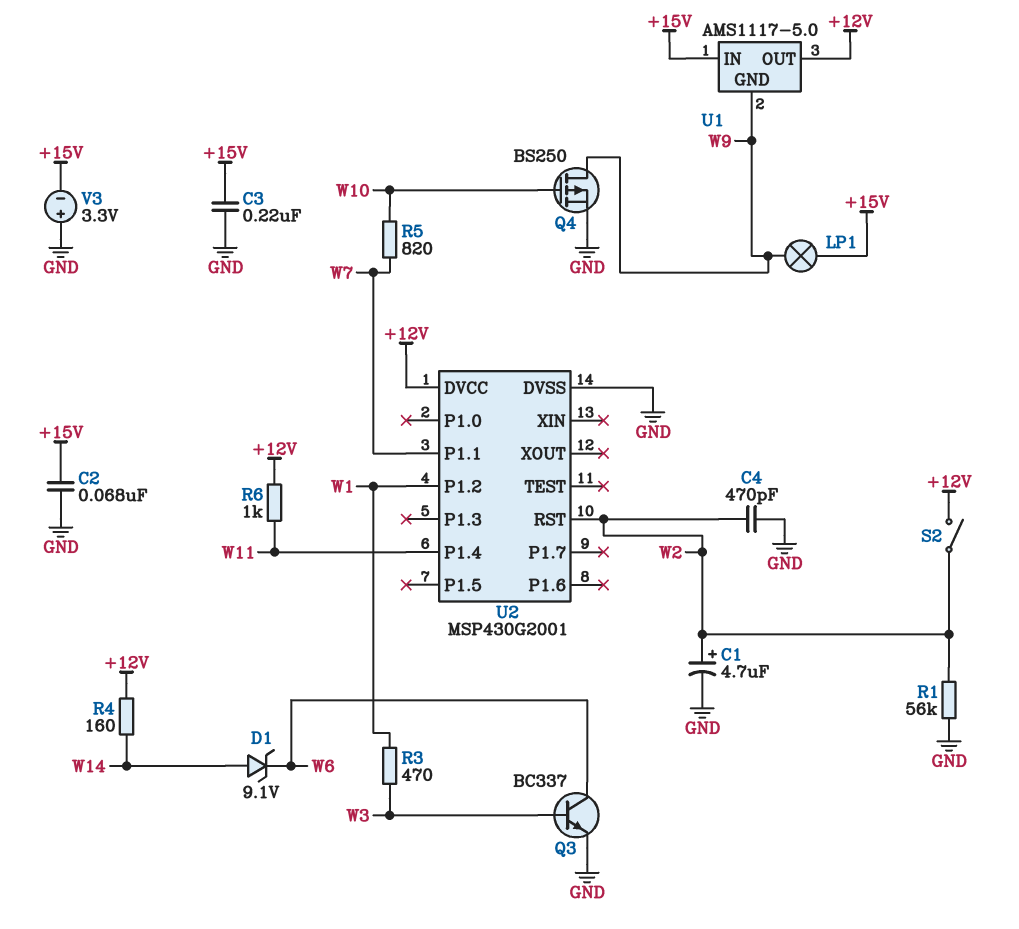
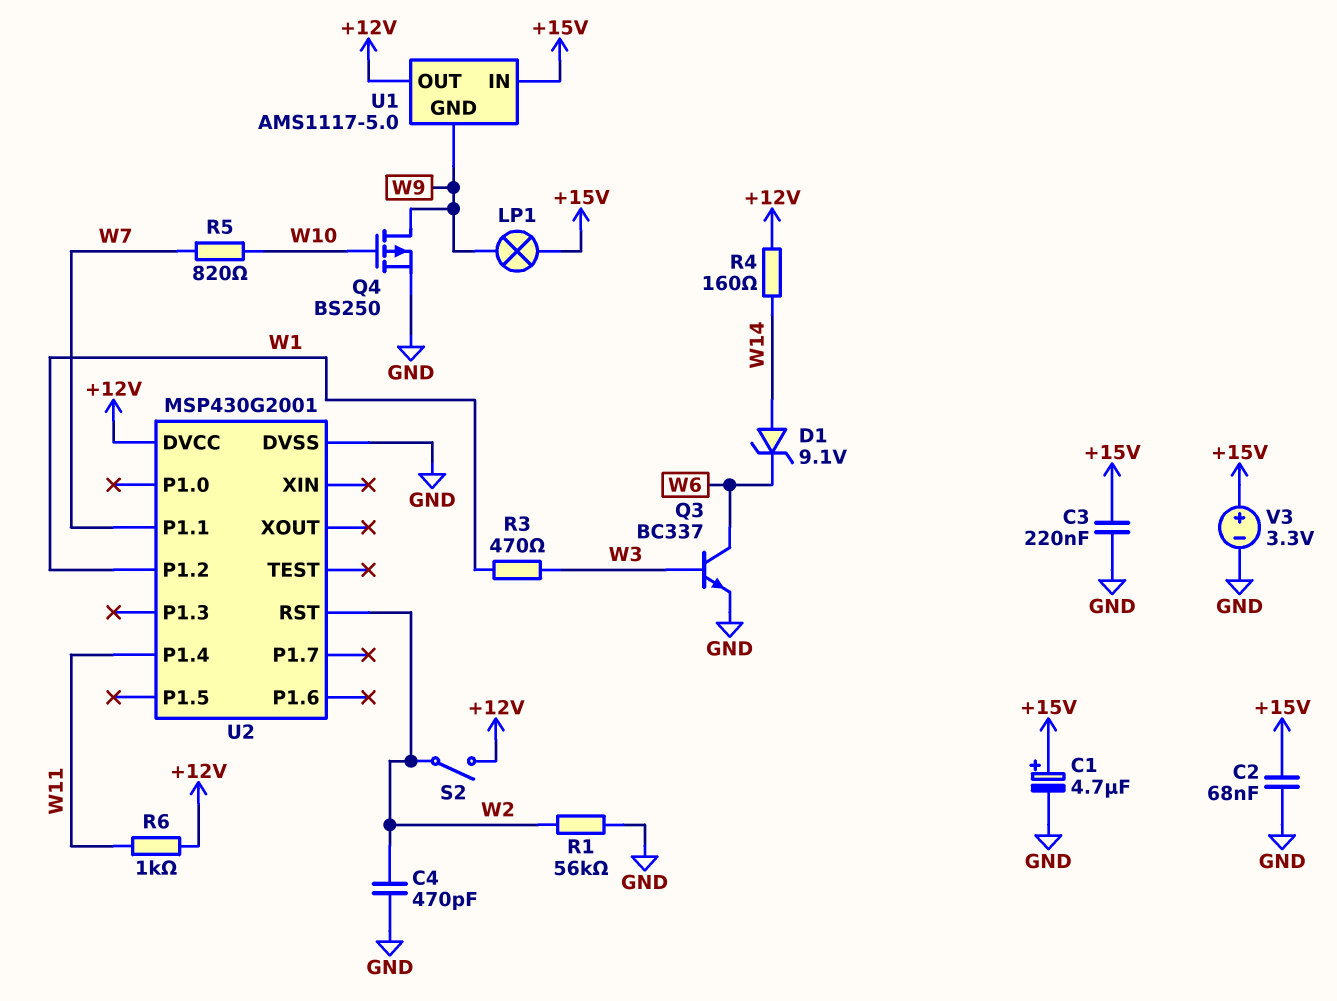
C1: 4.7uF (plus W2, minus GND) -> 4.7uF (plus +15V, minus GND)
V3: 3.3V (plus GND, minus +15V) -> 3.3V (plus +15V, minus GND)

